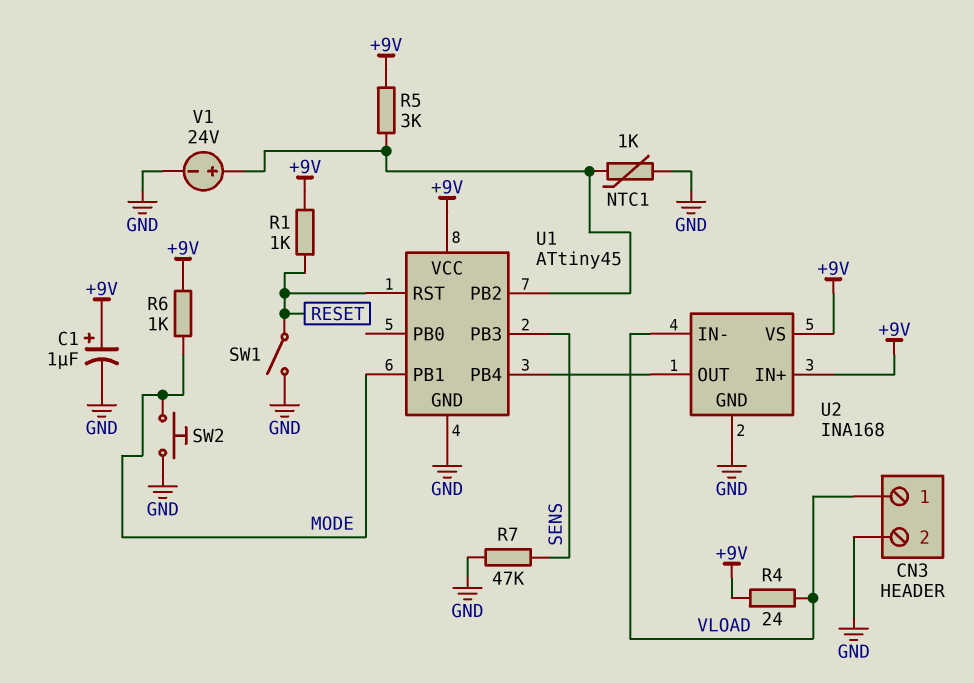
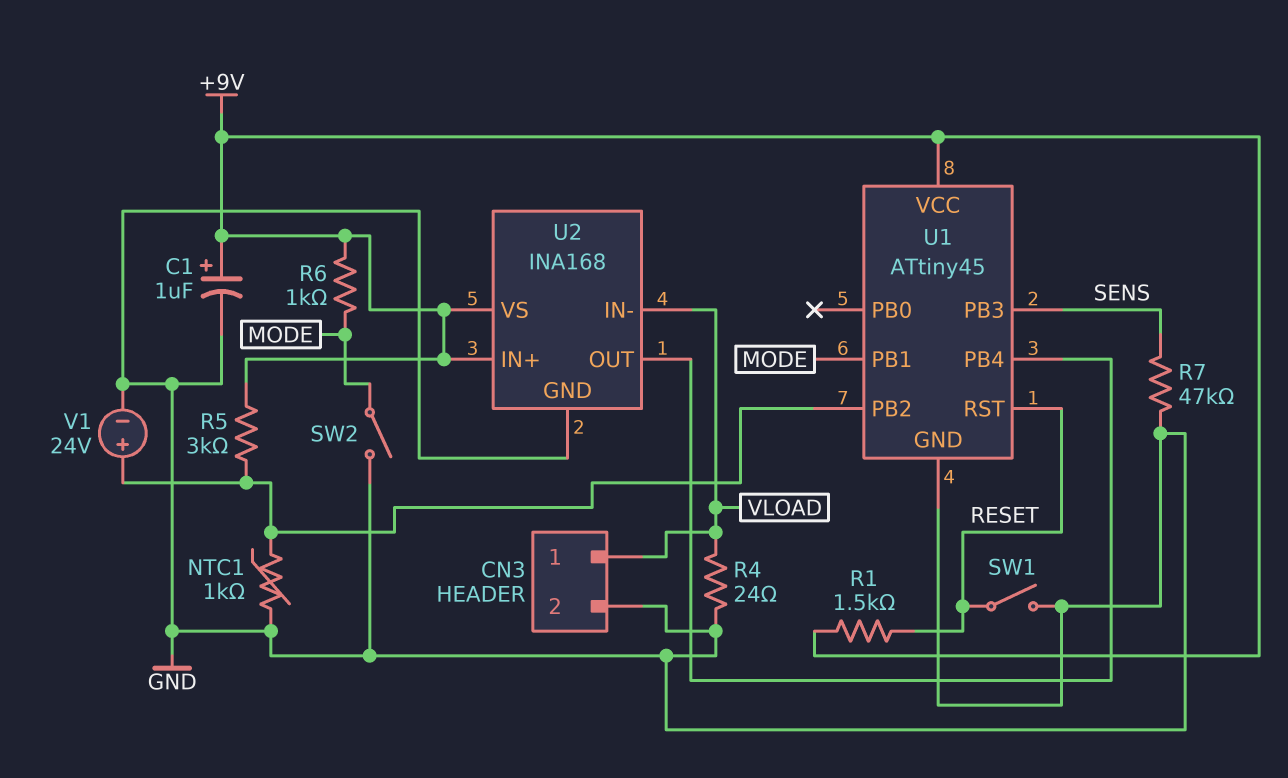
R1: 1k (+9V, RESET) -> 1.5k (+9V, RESET)
R4: 24 (+9V, VLOAD) -> 24 (GND, VLOAD)
SW2: button (GND, MODE) -> switch (GND, MODE)

